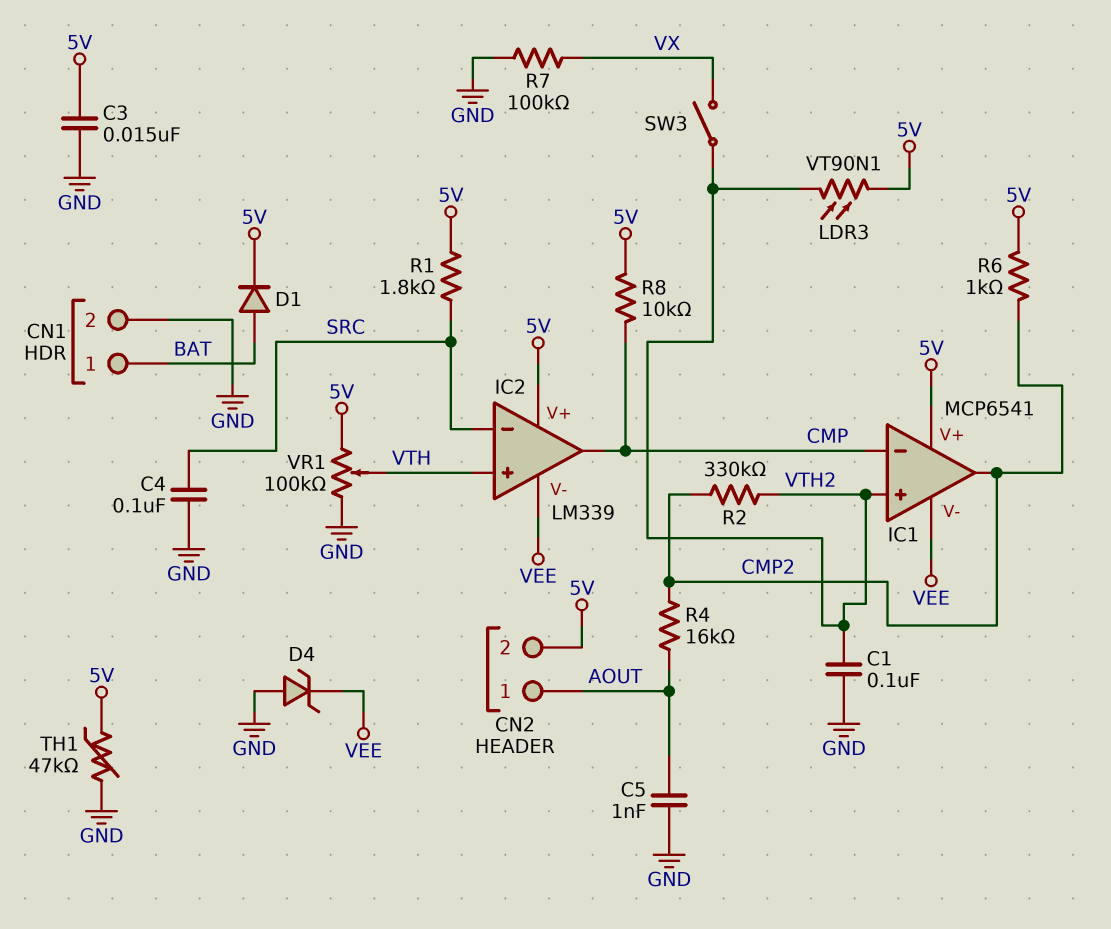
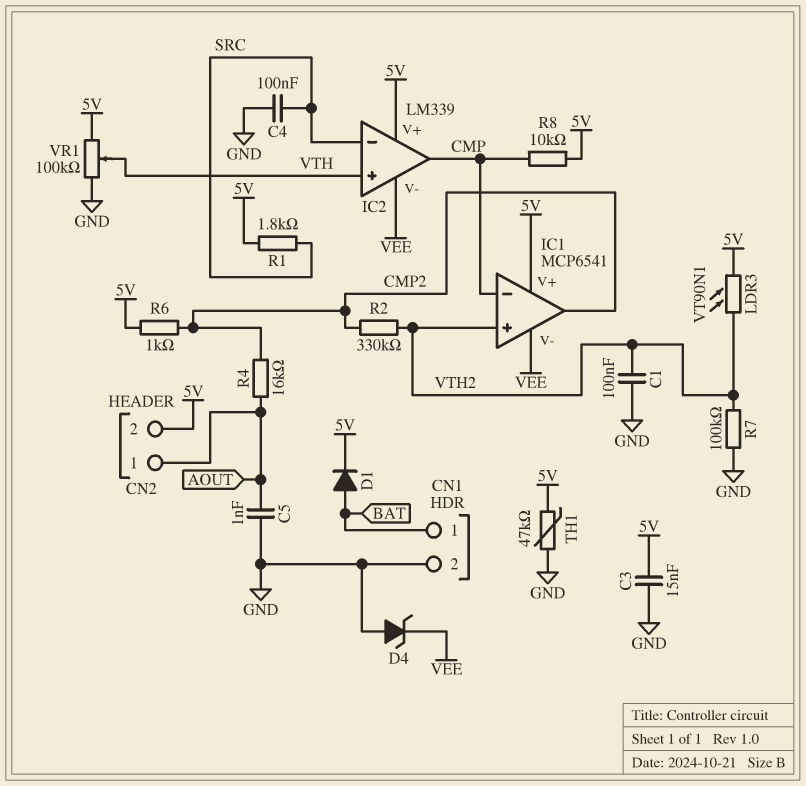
R7: 100k (GND, VX) -> 100k (GND, VTH2)
SW3: switch (VTH2, VX) -> none

